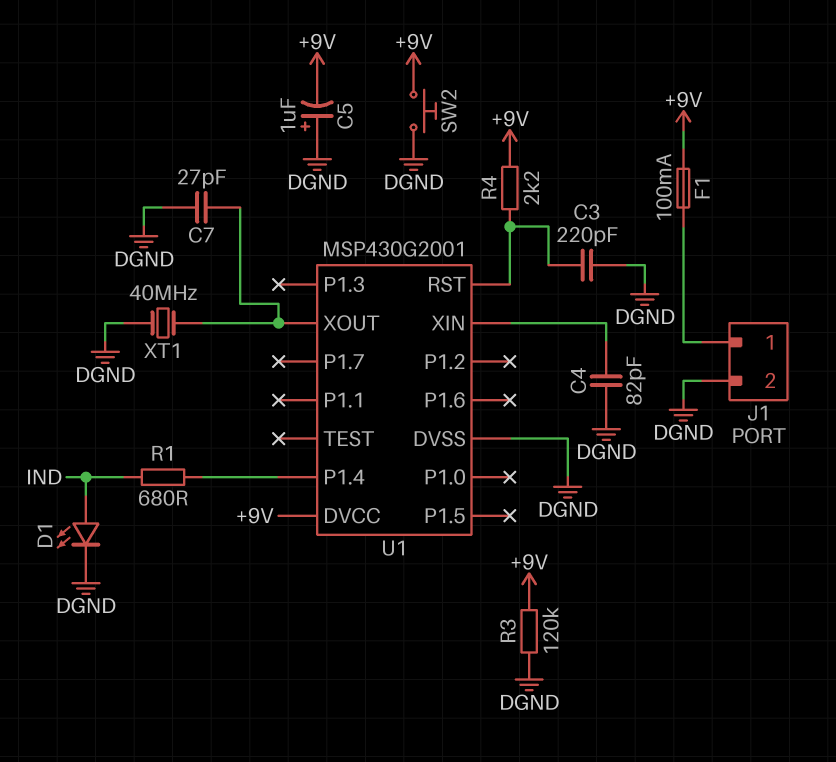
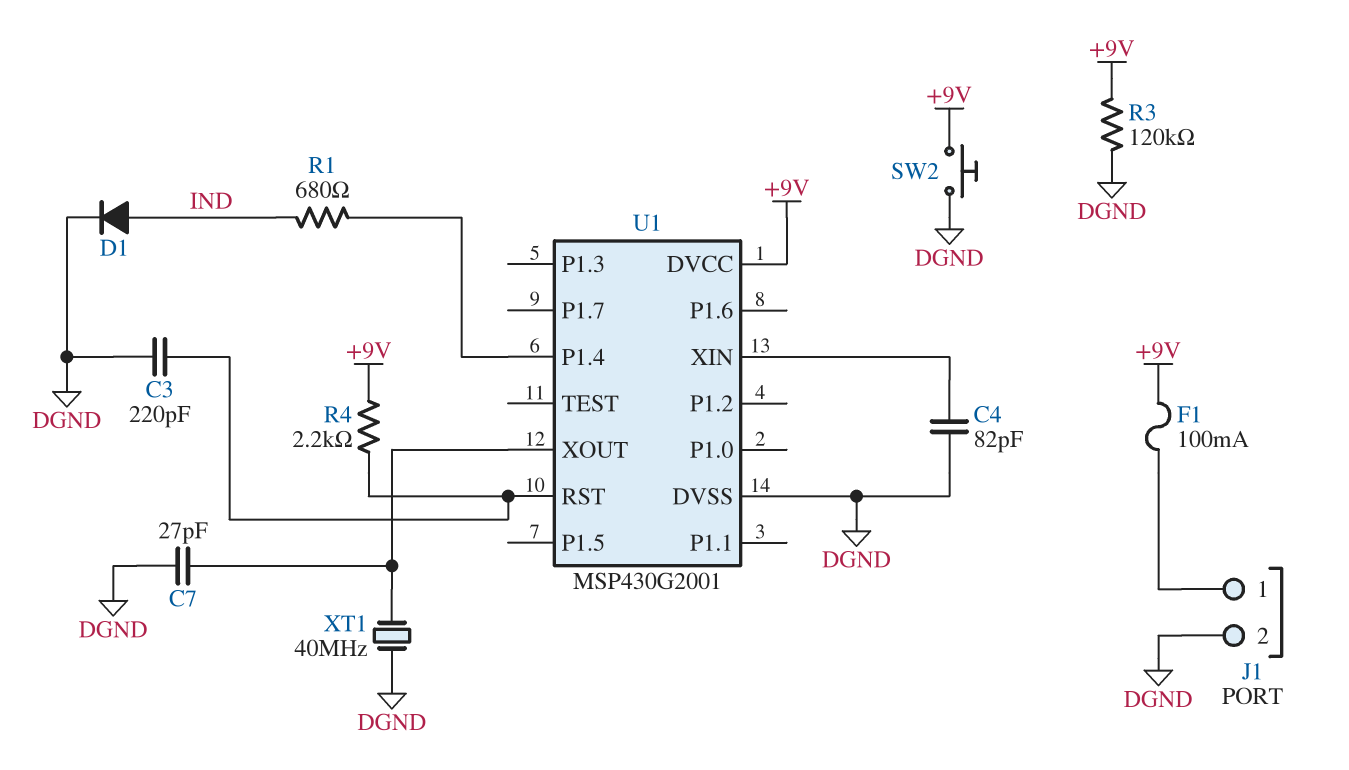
C5: 1uF (plus DGND, minus +9V) -> none
D1: LED (A IND, K DGND) -> diode (A IND, K DGND)

